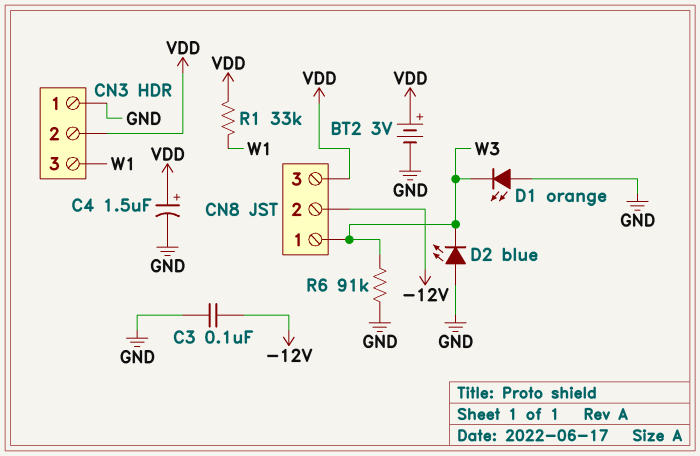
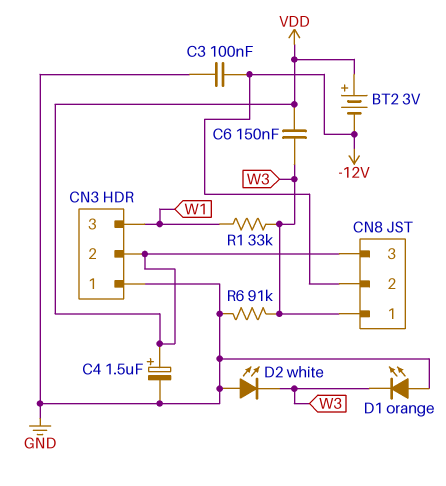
BT2: 3V (plus VDD, minus GND) -> 3V (plus VDD, minus -12V)
C6: none -> 150nF (VDD, W3)
D2: LED blue (A GND, K W3) -> LED white (A GND, K W3)
R1: 33k (VDD, W1) -> 33k (W1, W3)

